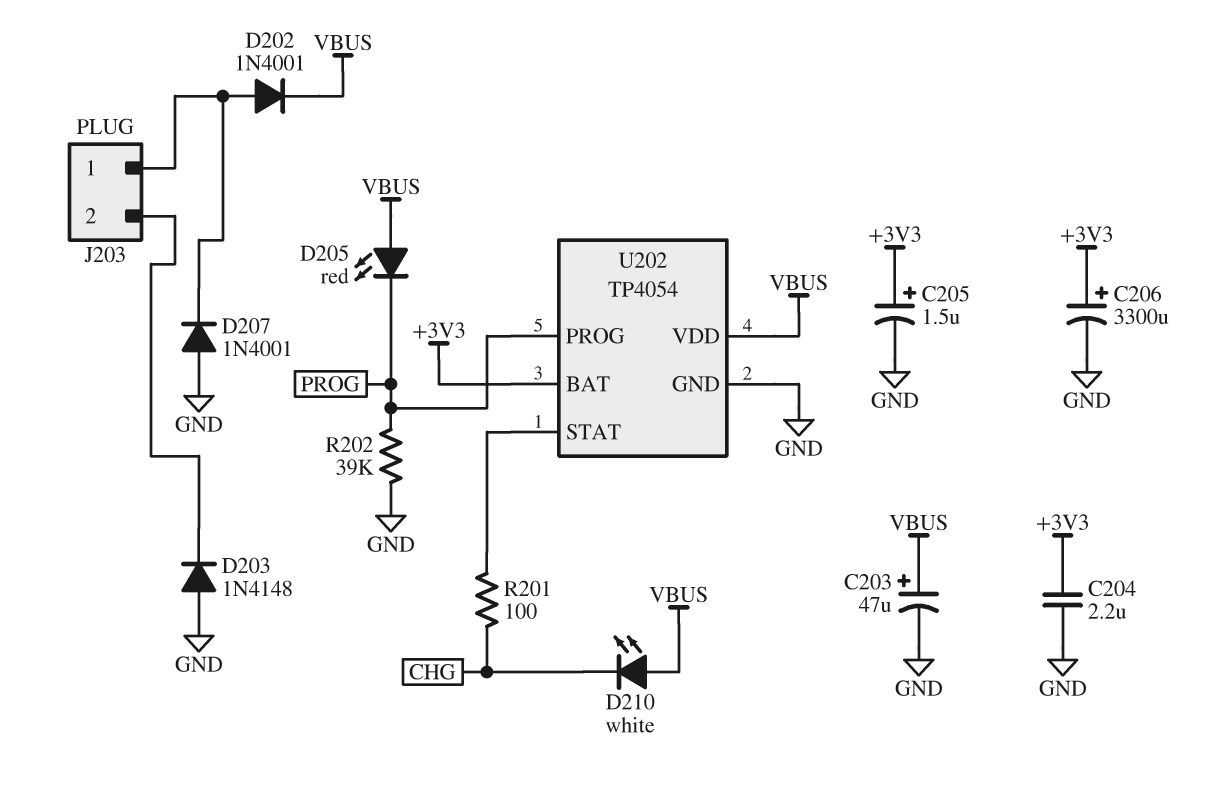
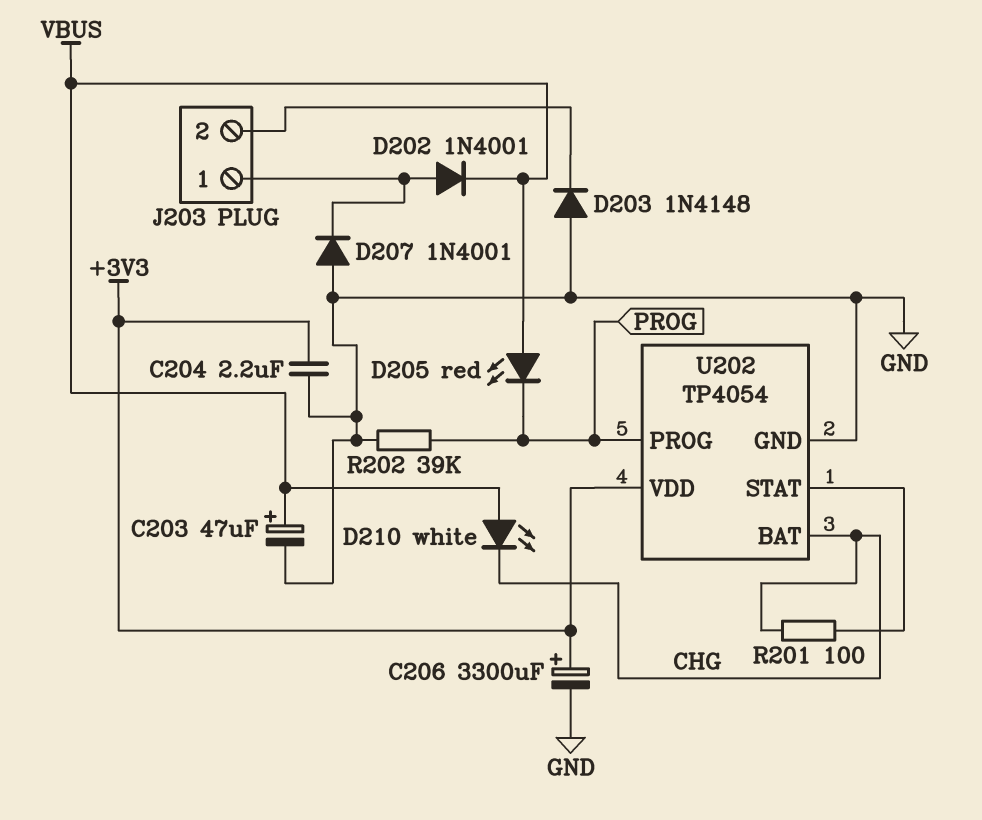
C205: 1.5uF (plus +3V3, minus GND) -> none
U202 pin BAT: +3V3 -> CHG
U202 pin VDD: VBUS -> +3V3

